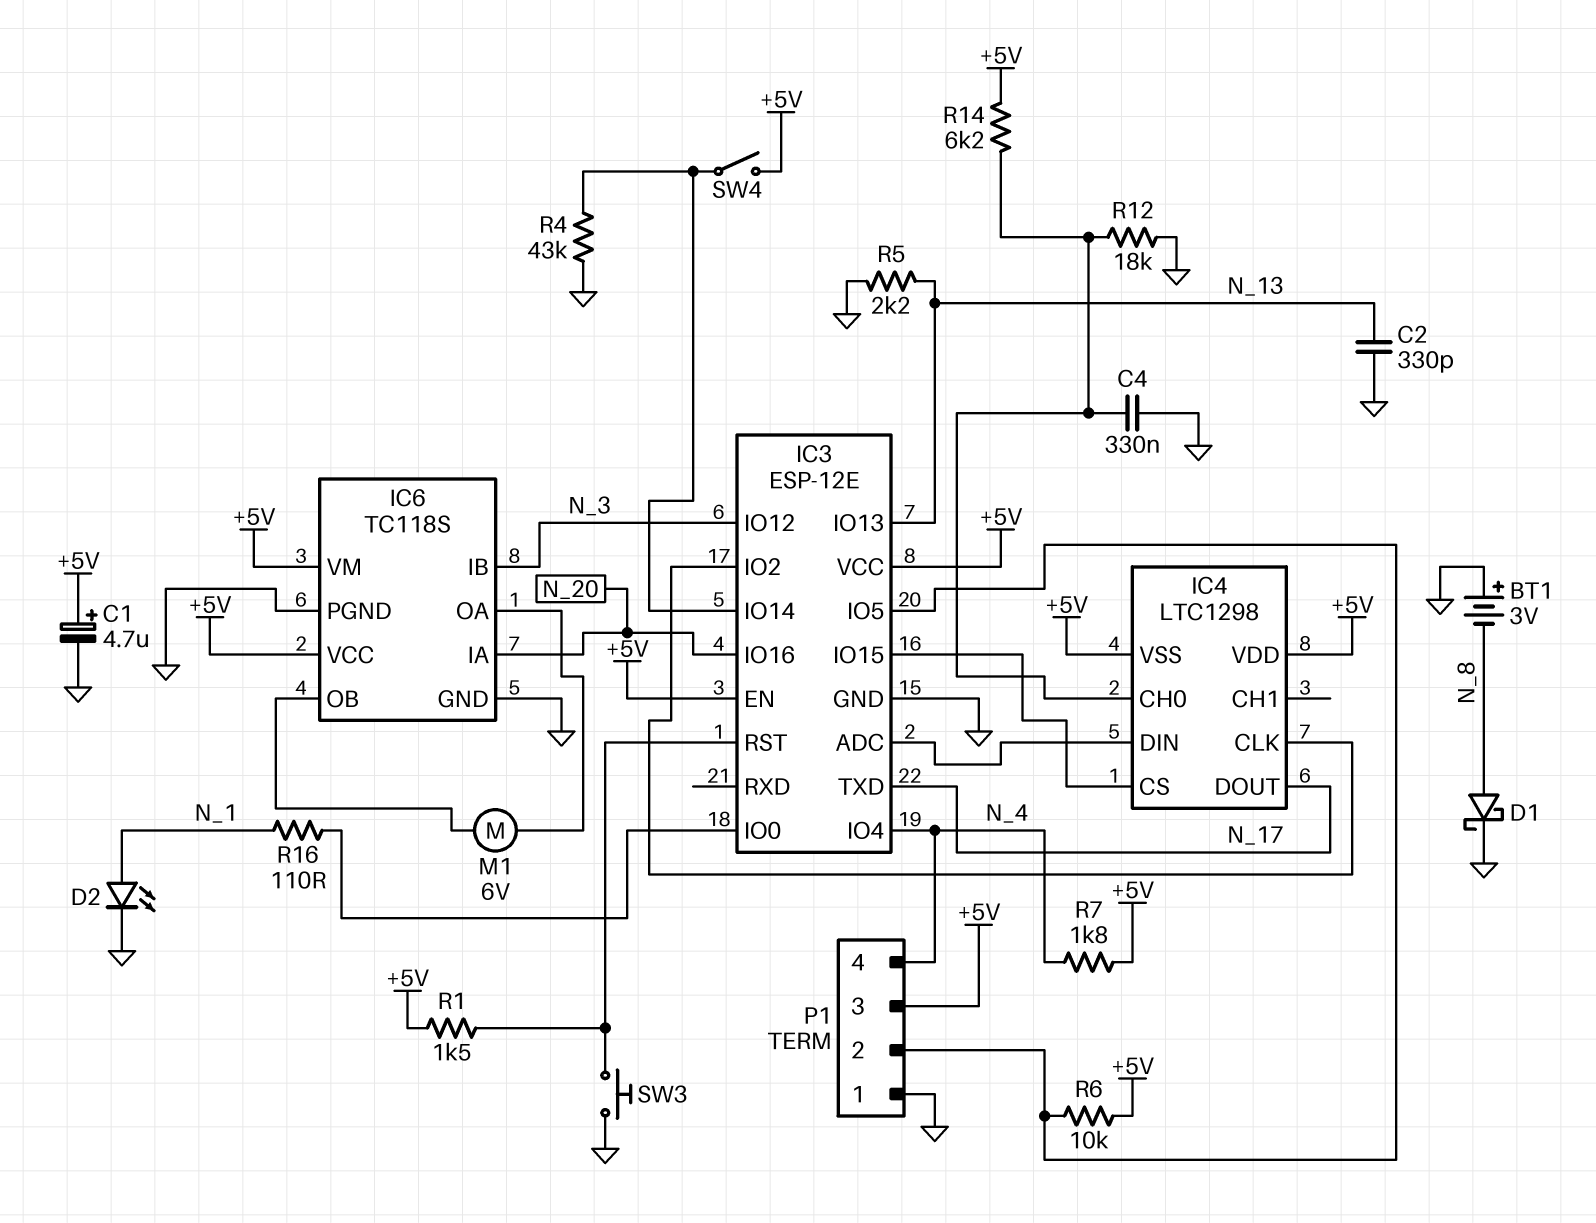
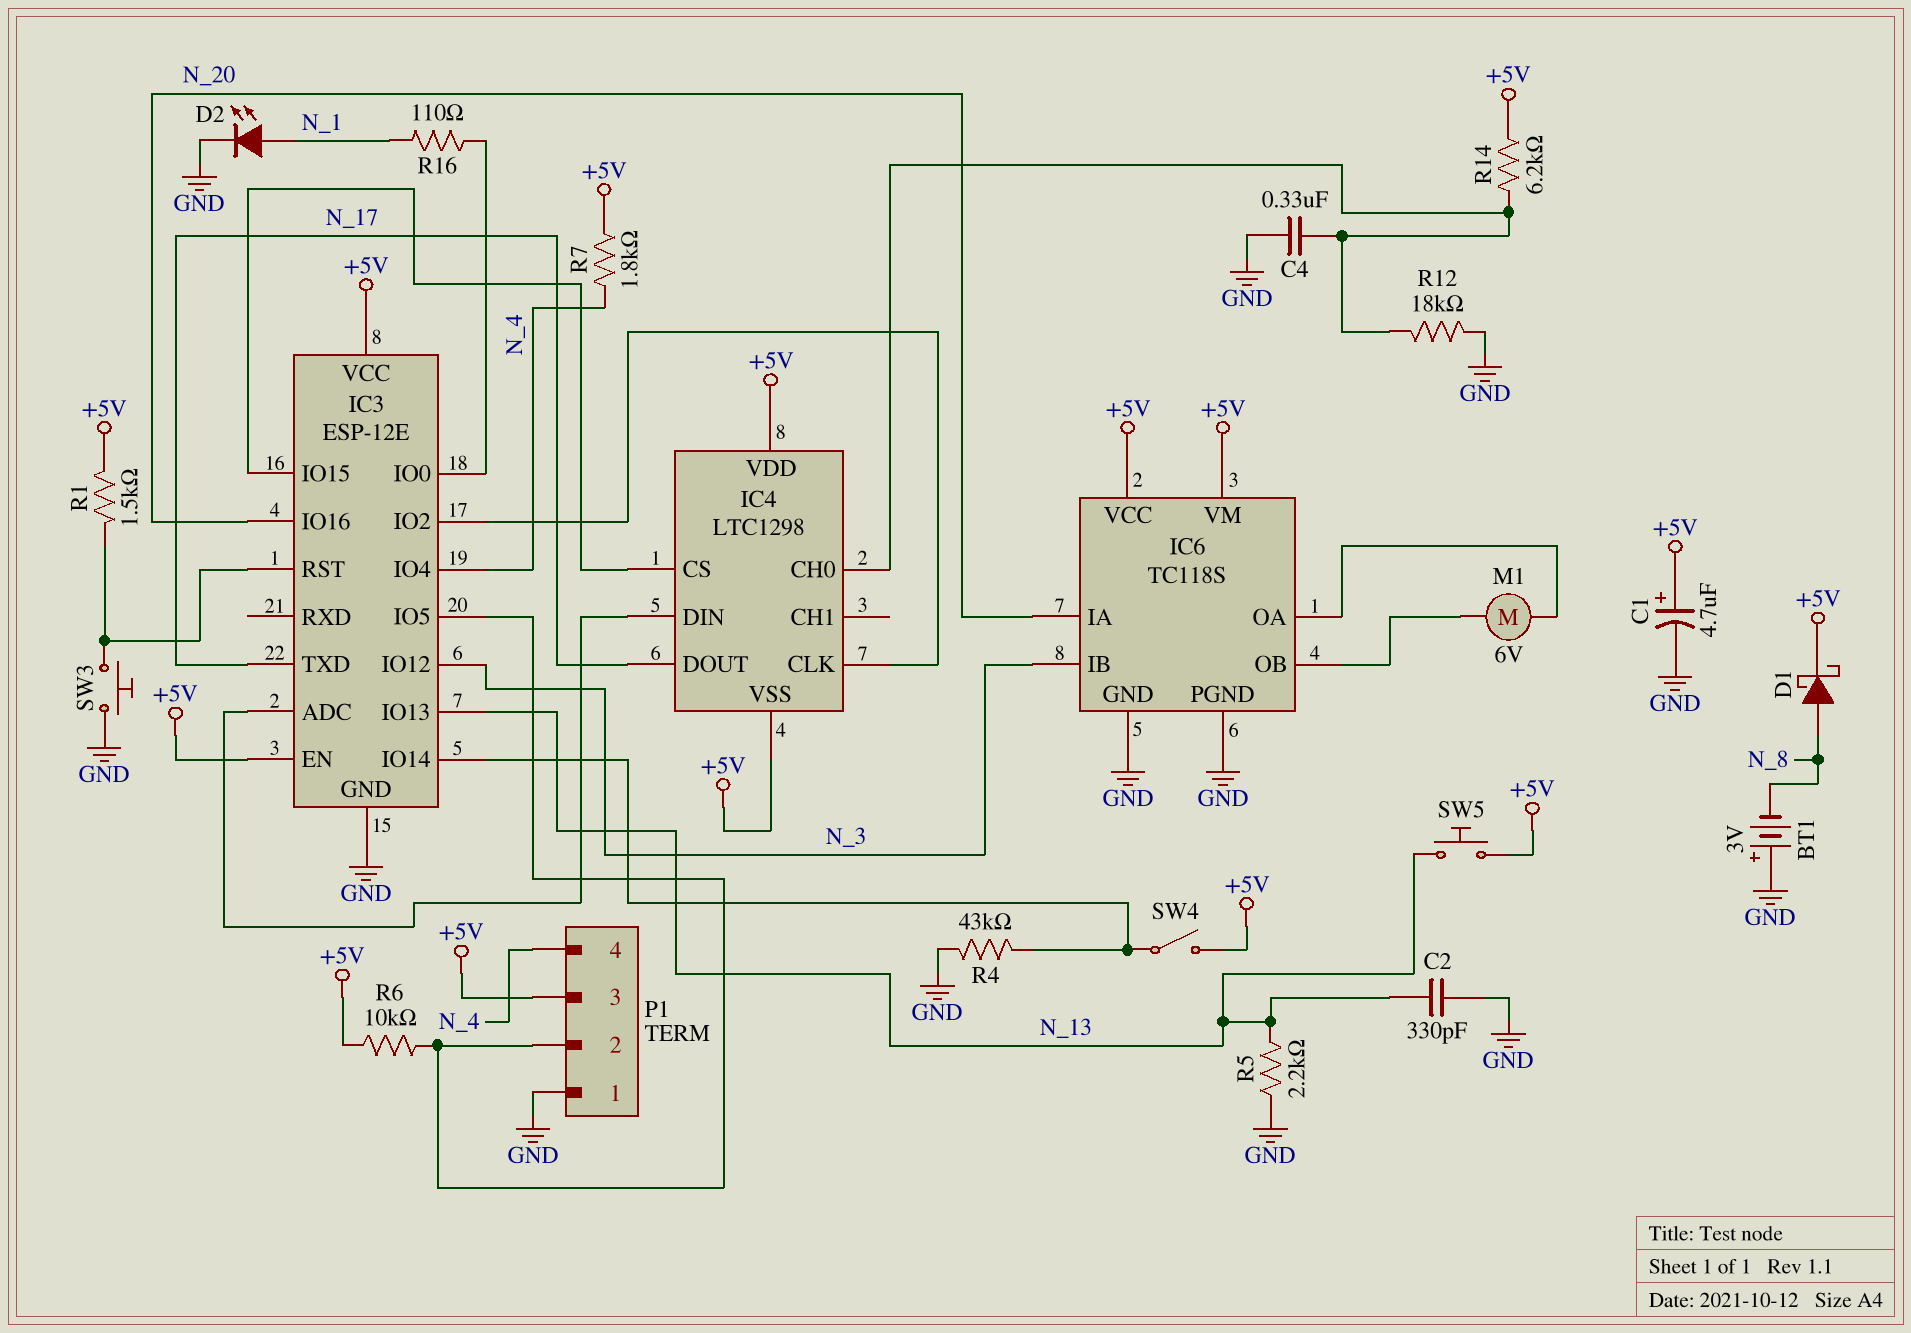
D1: schottky (A N_8, K GND) -> schottky (A N_8, K +5V)
SW5: none -> button (+5V, N_13)

